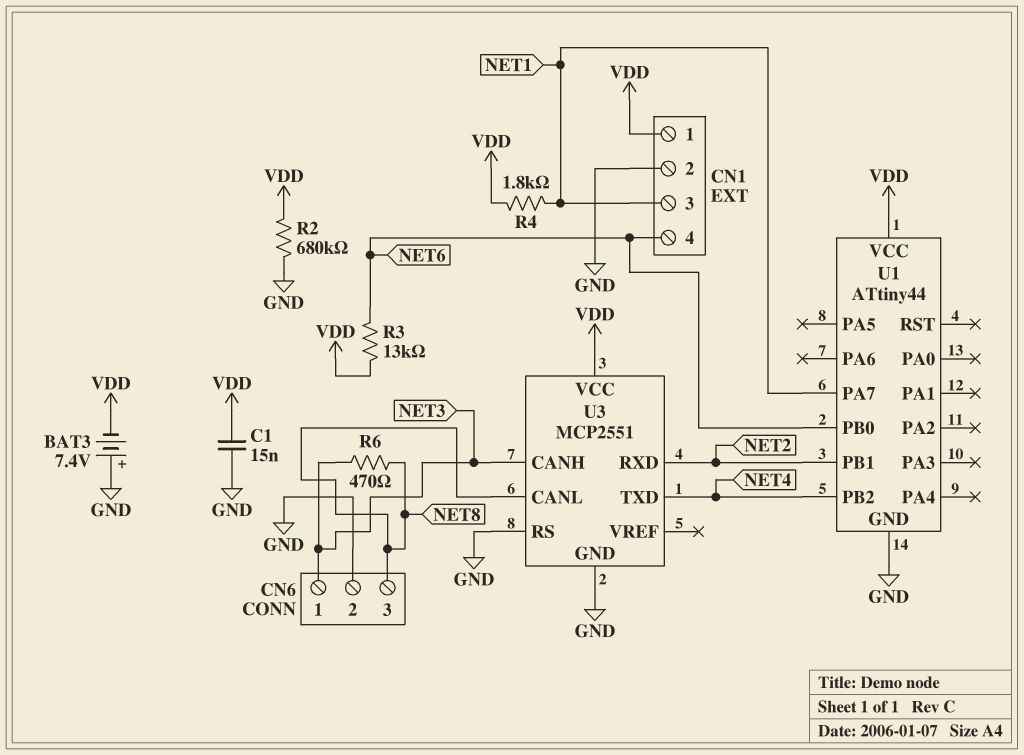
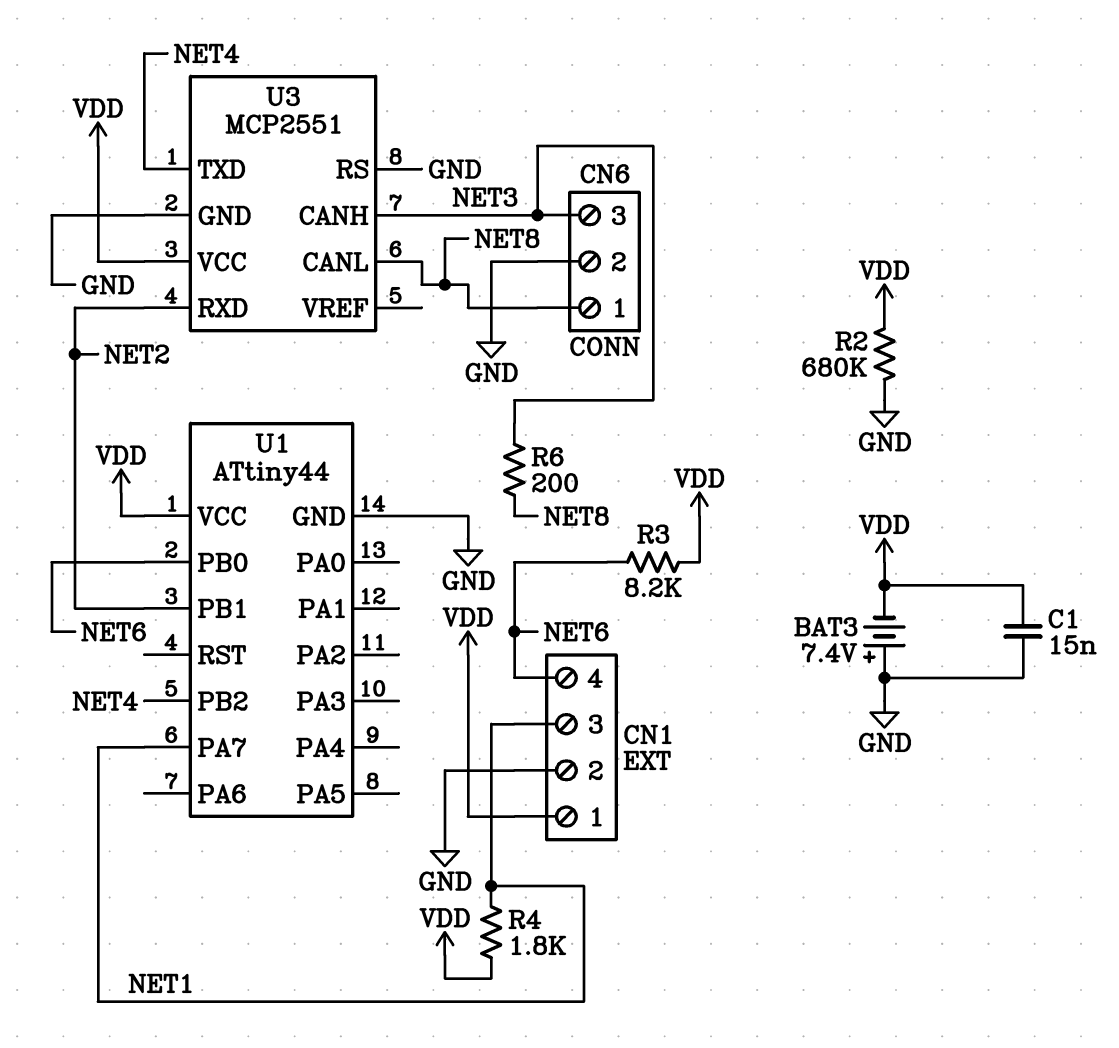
CN6 pin 1: NET3 -> NET8
CN6 pin 3: NET8 -> NET3
R3: 13k (NET6, VDD) -> 8.2k (NET6, VDD)
R6: 470 (NET3, NET8) -> 200 (NET3, NET8)

